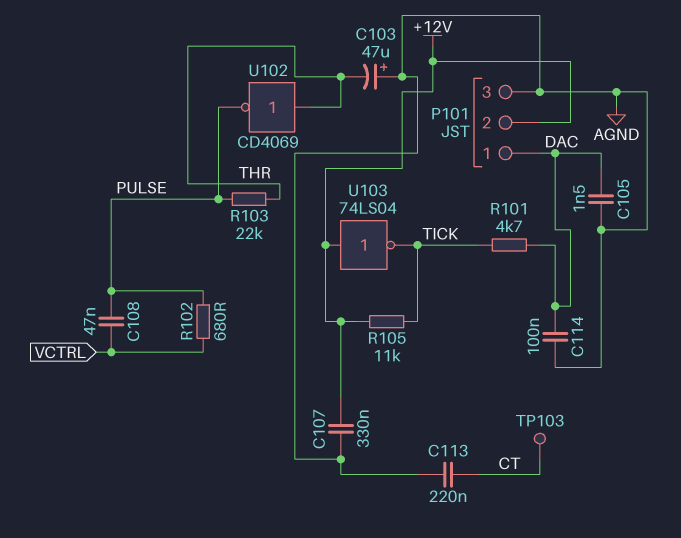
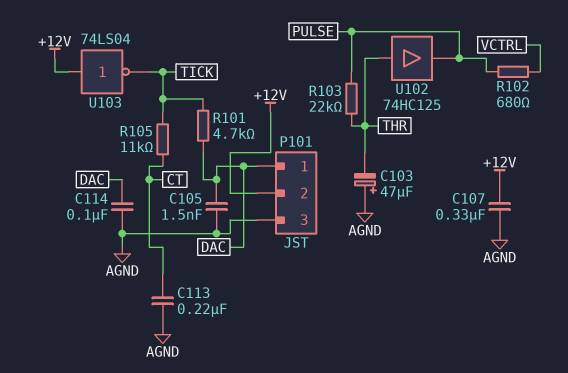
C108: 47nF (PULSE, VCTRL) -> none
R105: 11k (+12V, TICK) -> 11k (CT, TICK)
TP103: test point (CT) -> none
U102: NOT CD4069 (in THR, out PULSE) -> buffer 74HC125 (in THR, out PULSE)

